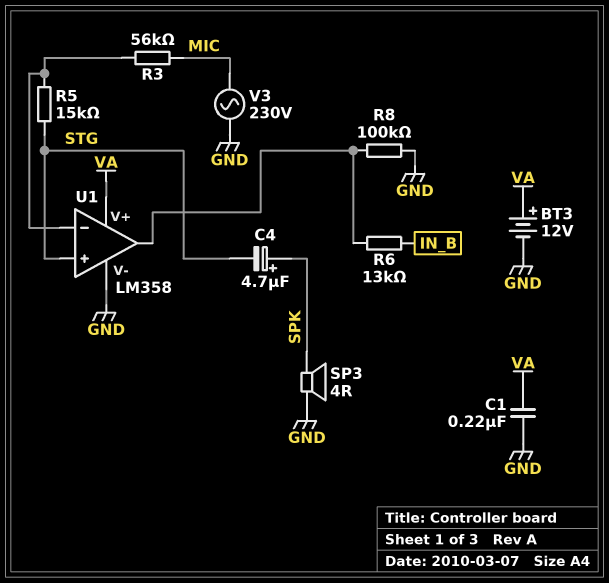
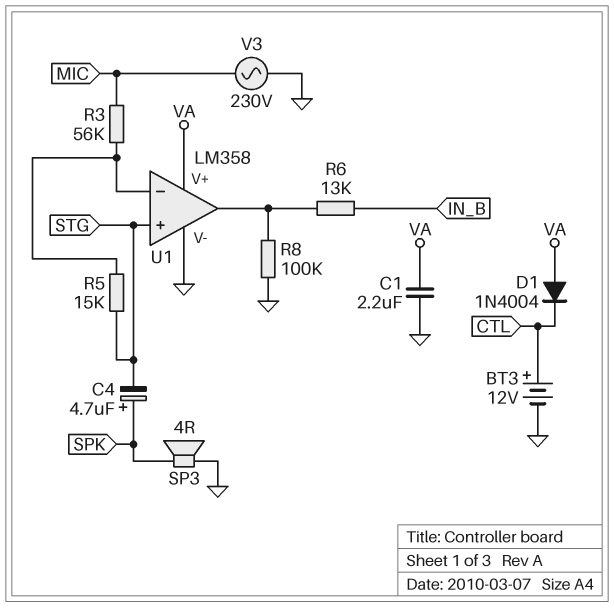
BT3: 12V (plus VA, minus GND) -> 12V (plus CTL, minus GND)
C1: 220nF (GND, VA) -> 2.2uF (GND, VA)
D1: none -> diode 1N4004 (A VA, K CTL)

